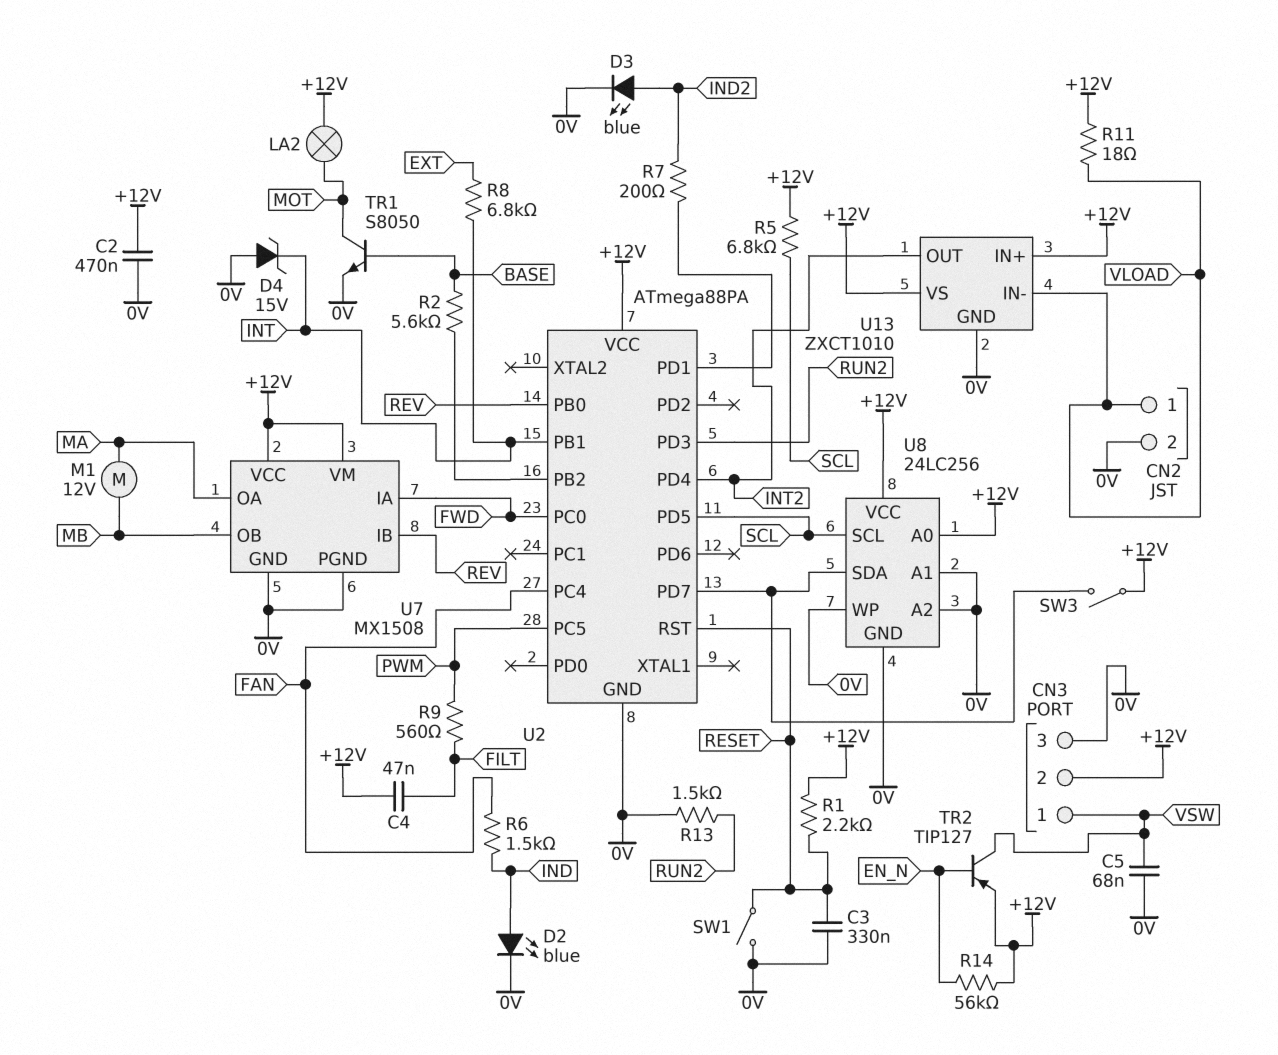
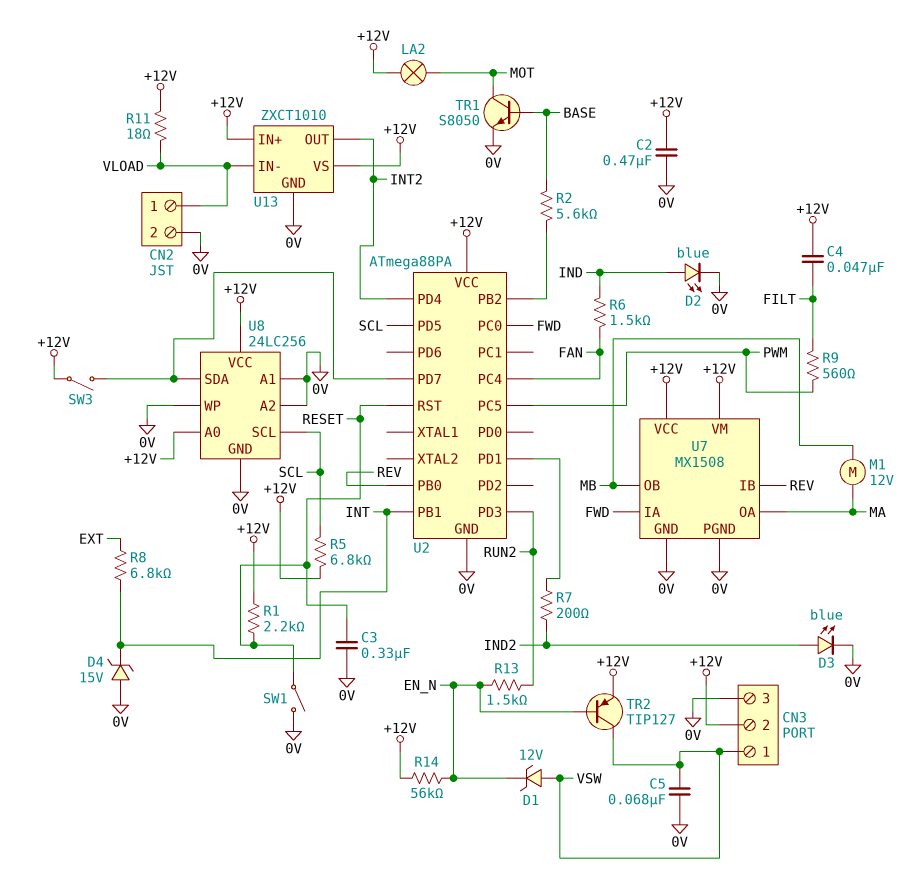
D1: none -> zener 12V (A VSW, K EN_N)
R13: 1.5k (0V, RUN2) -> 1.5k (EN_N, RUN2)

